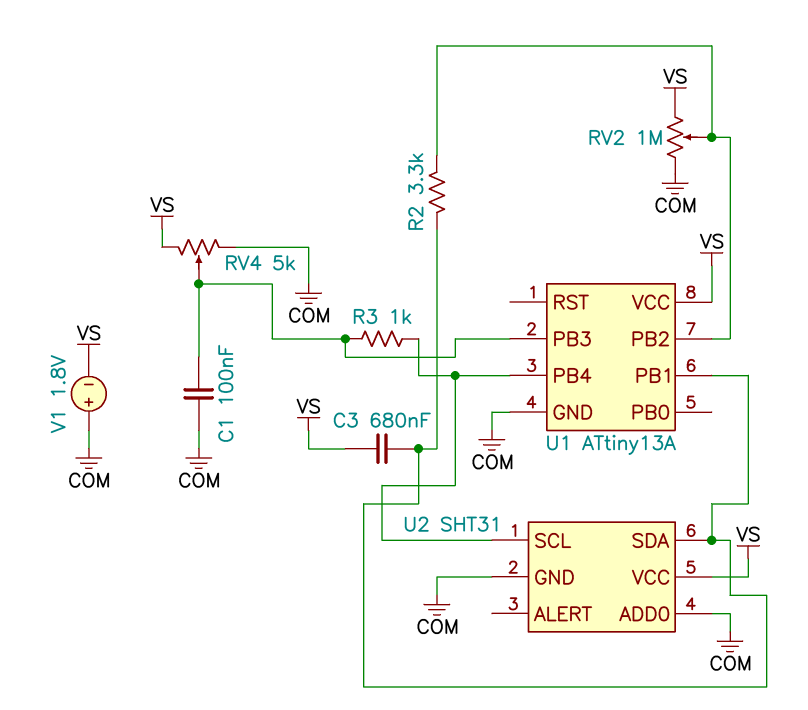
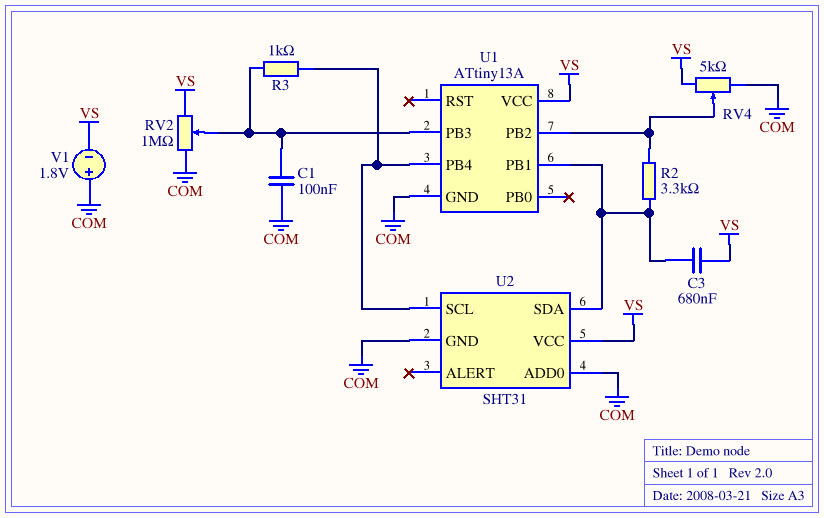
RV2: 1M (COM, VS, wiper U1/PB2) -> 1M (COM, VS, wiper U1/PB3)
RV4: 5k (COM, VS, wiper U1/PB3) -> 5k (COM, VS, wiper U1/PB2)

